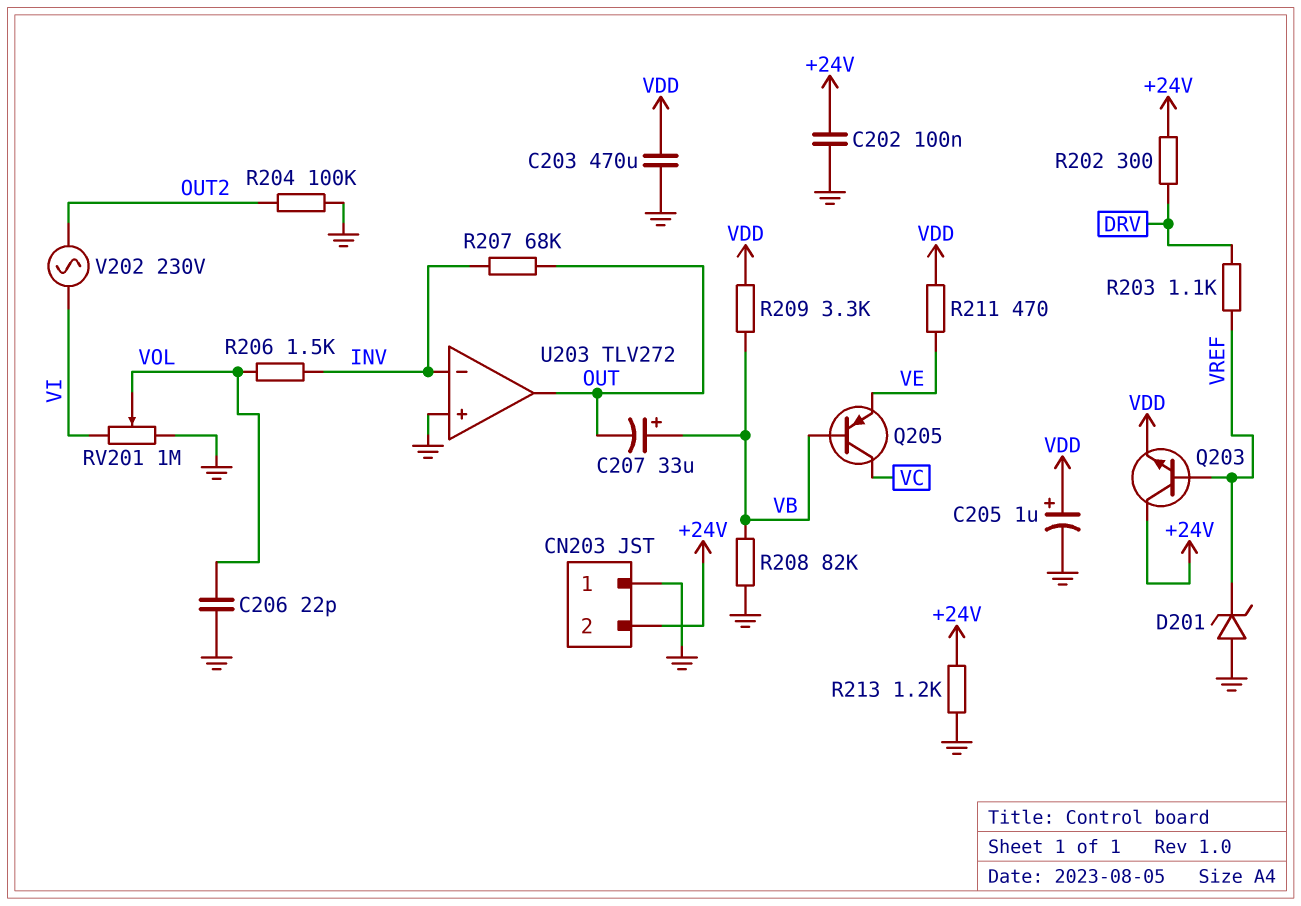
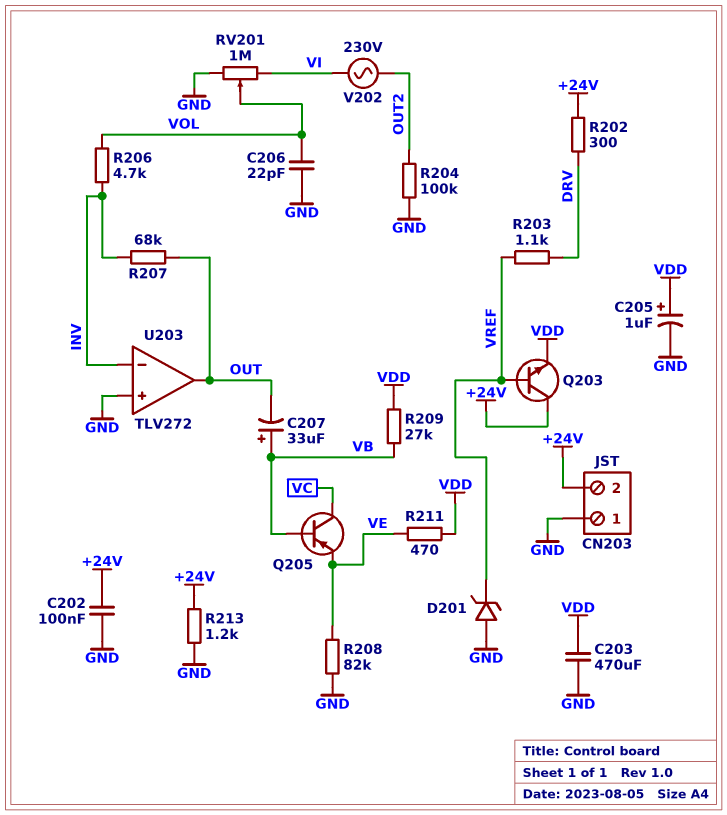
R206: 1.5k (INV, VOL) -> 4.7k (INV, VOL)
R208: 82k (GND, VB) -> 82k (GND, VE)
R209: 3.3k (VB, VDD) -> 27k (VB, VDD)

